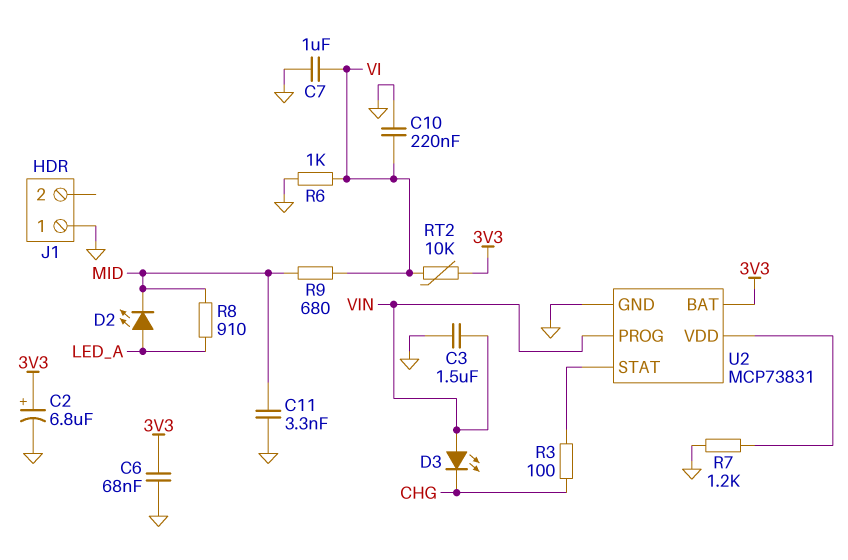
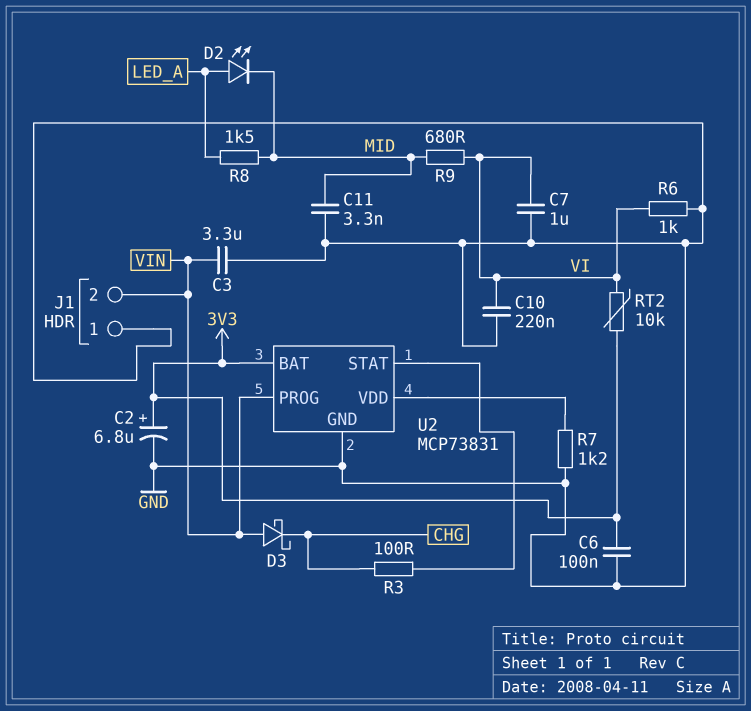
C3: 1.5uF (GND, VIN) -> 3.3uF (GND, VIN)
C6: 68nF (3V3, GND) -> 100nF (3V3, GND)
D3: LED (A VIN, K CHG) -> schottky (A VIN, K CHG)
J1 pin 2: none -> VIN
R8: 910 (LED_A, MID) -> 1.5k (LED_A, MID)

